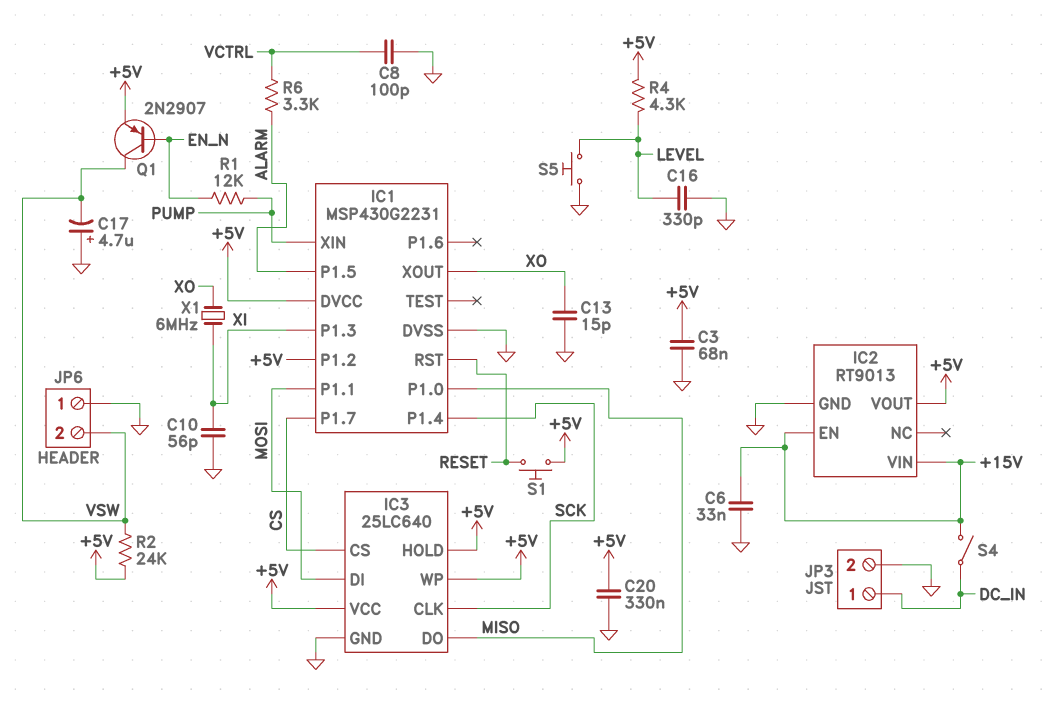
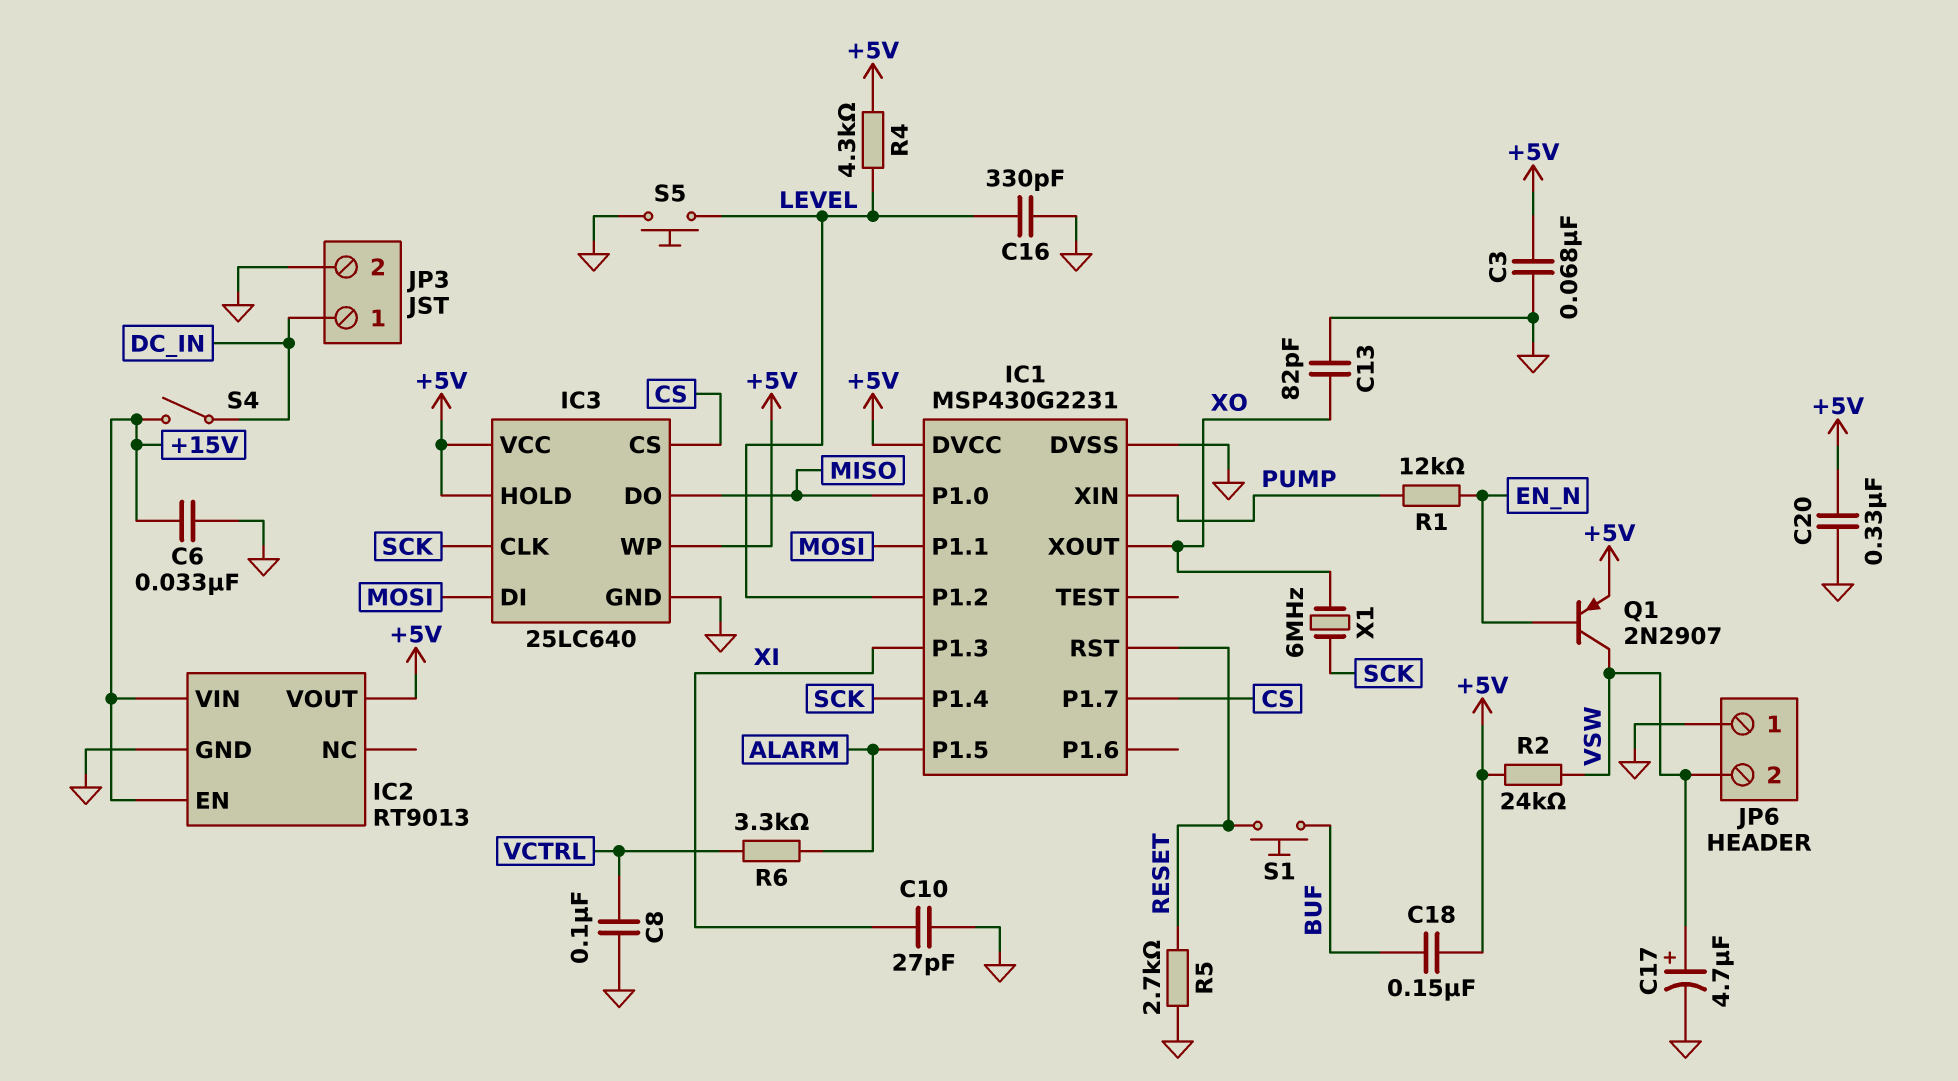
C8: 100pF (GND, VCTRL) -> 100nF (GND, VCTRL)
C10: 56pF (GND, XI) -> 27pF (GND, XI)
C13: 15pF (GND, XO) -> 82pF (GND, XO)
C17: 4.7uF (plus GND, minus VSW) -> 4.7uF (plus VSW, minus GND)
C18: none -> 150nF (+5V, BUF)
IC1 pin P1.2: +5V -> LEVEL
R5: none -> 2.7k (GND, RESET)
S1: button (+5V, RESET) -> button (BUF, RESET)
X1: 6MHz (XI, XO) -> 6MHz (SCK, XO)

